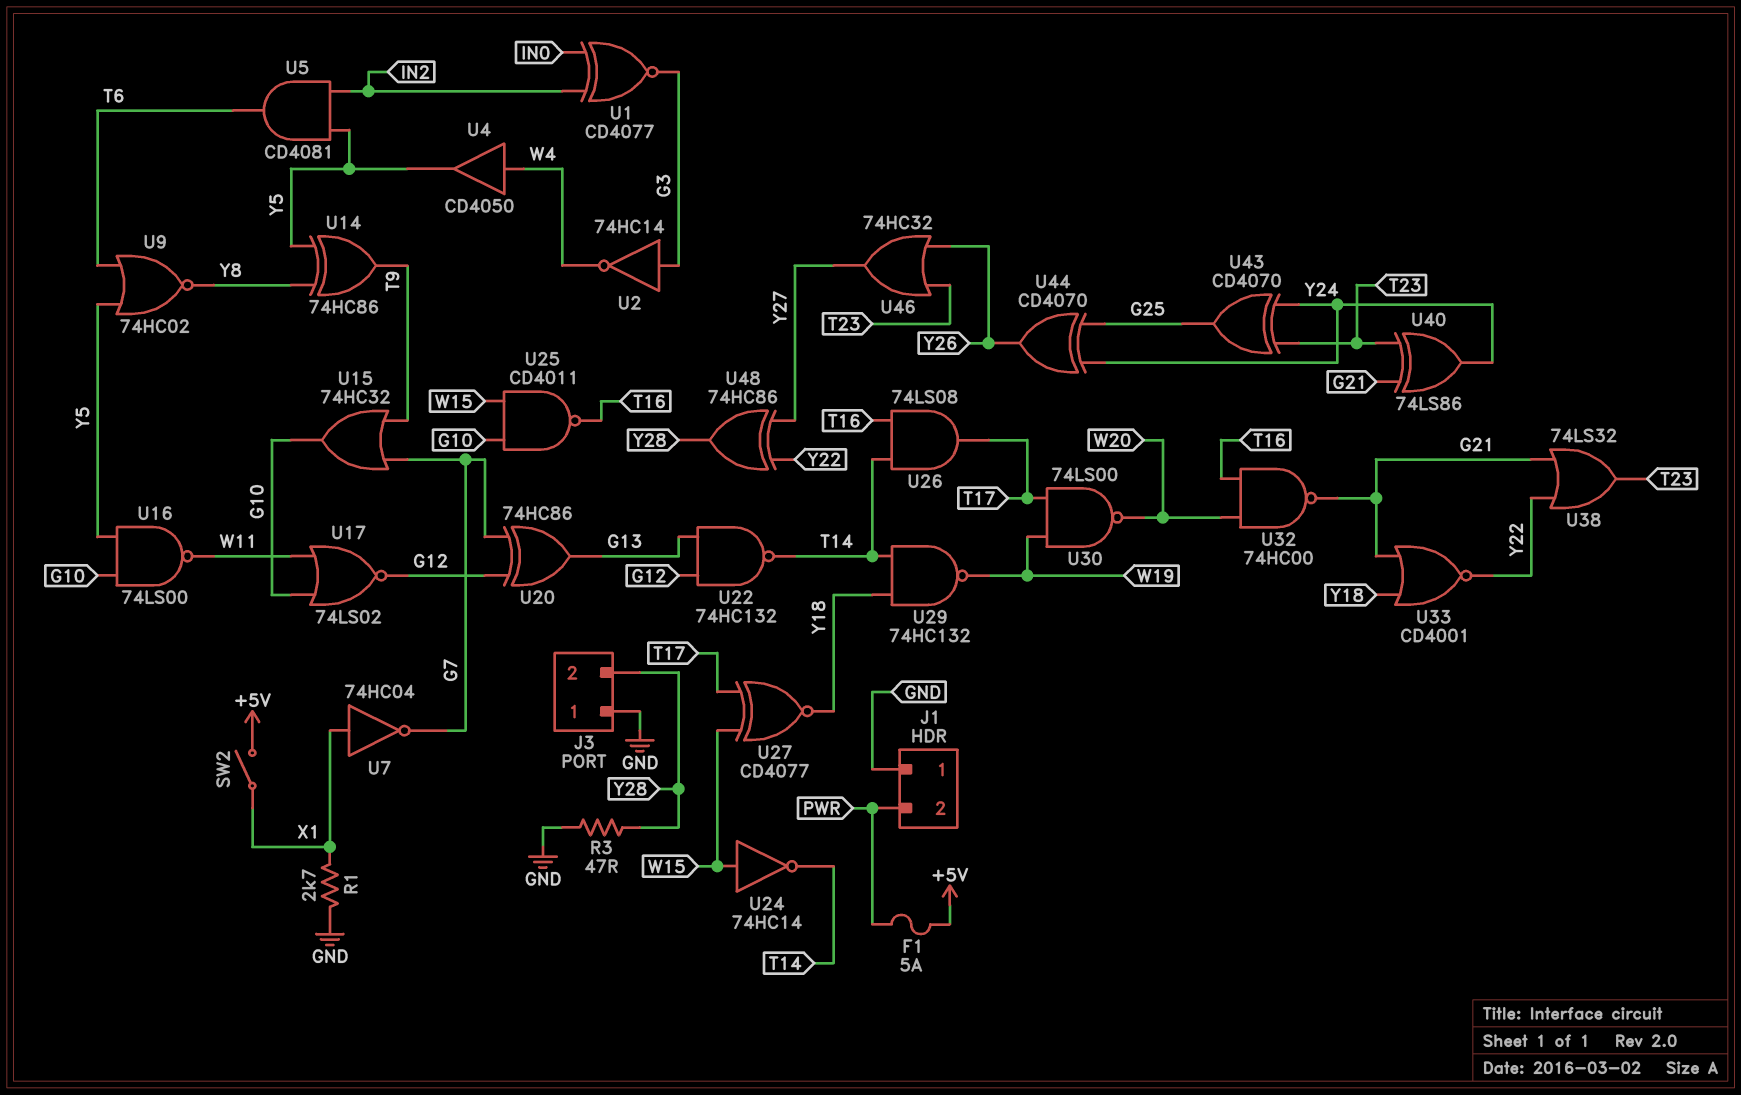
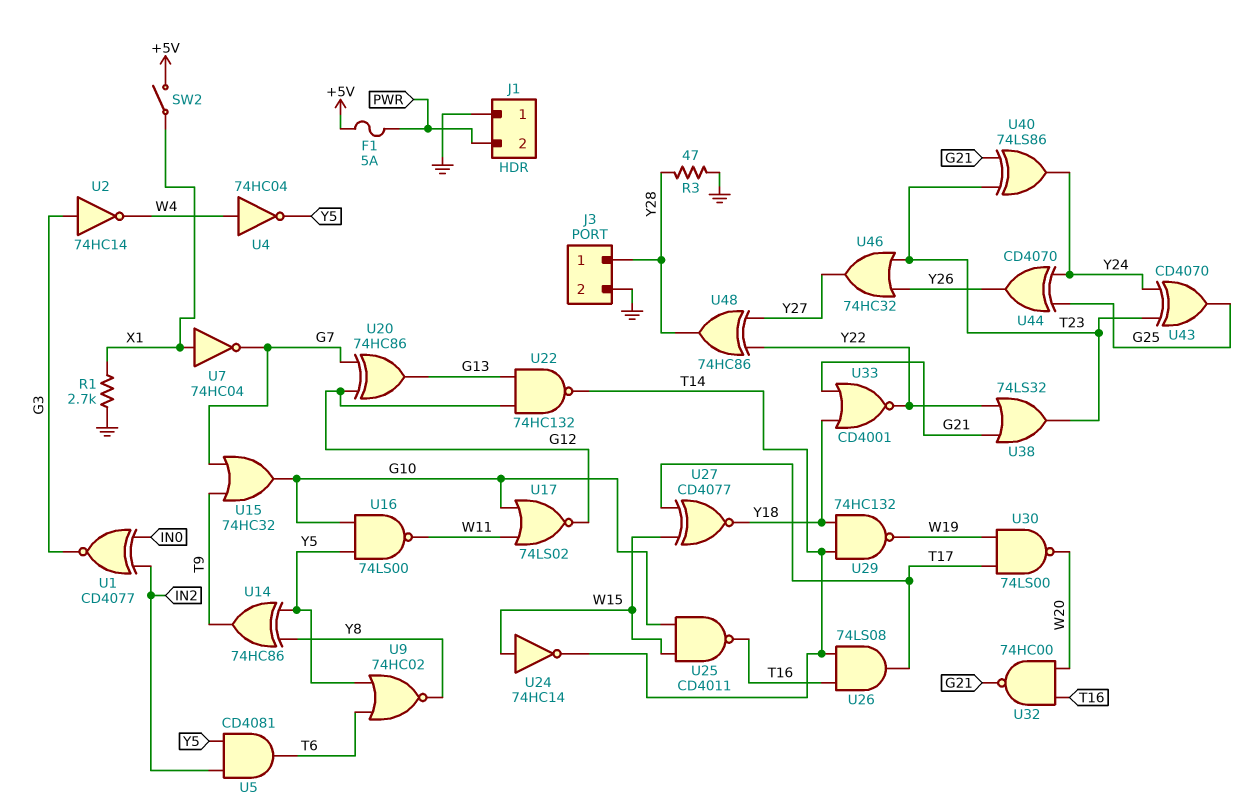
J3 pin 1: GND -> Y28
J3 pin 2: Y28 -> GND
U4: buffer CD4050 (in W4, out Y5) -> NOT 74HC04 (in W4, out Y5)

